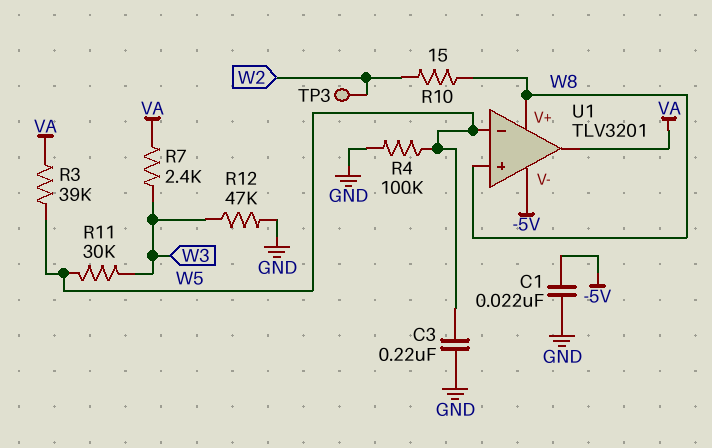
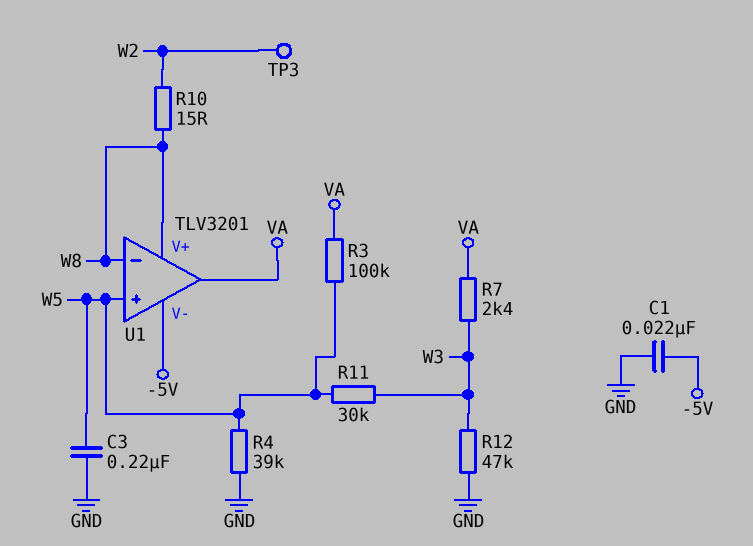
R3: 39k (VA, W5) -> 100k (VA, W5)
R4: 100k (GND, W5) -> 39k (GND, W5)
U1 pin in+: W8 -> W5
U1 pin in-: W5 -> W8

